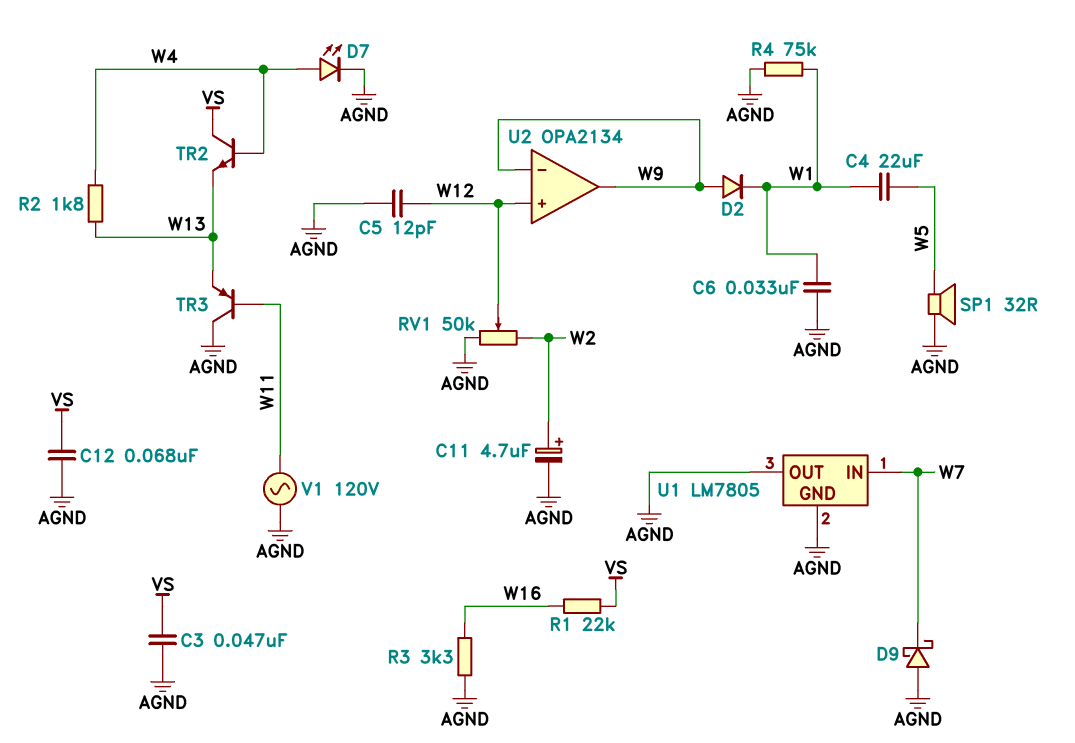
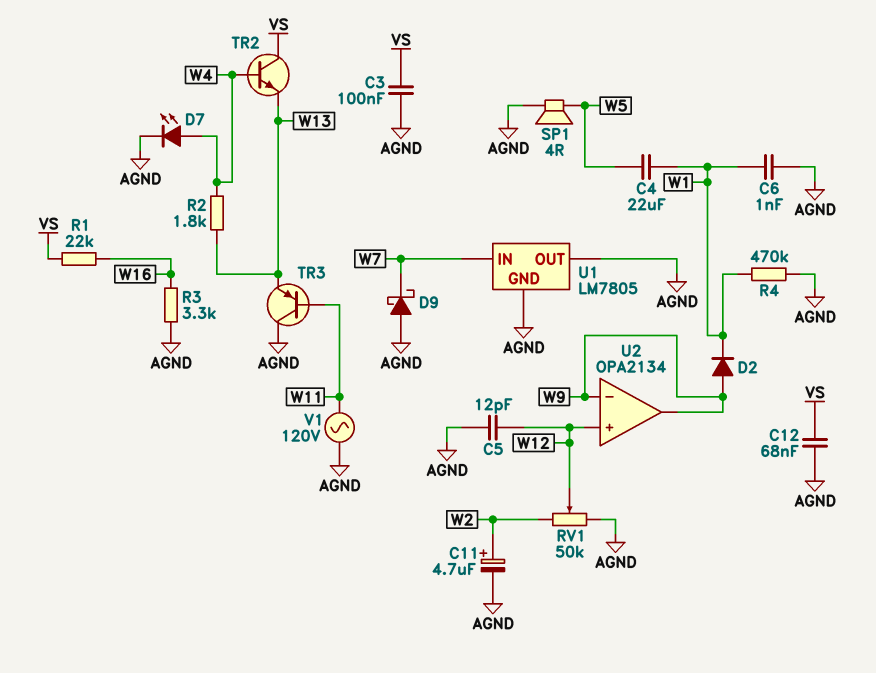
C3: 47nF (AGND, VS) -> 100nF (AGND, VS)
C6: 33nF (AGND, W1) -> 1nF (AGND, W1)
R4: 75k (AGND, W1) -> 470k (AGND, W1)
SP1: speaker 32R (AGND, W5) -> speaker 4R (AGND, W5)

